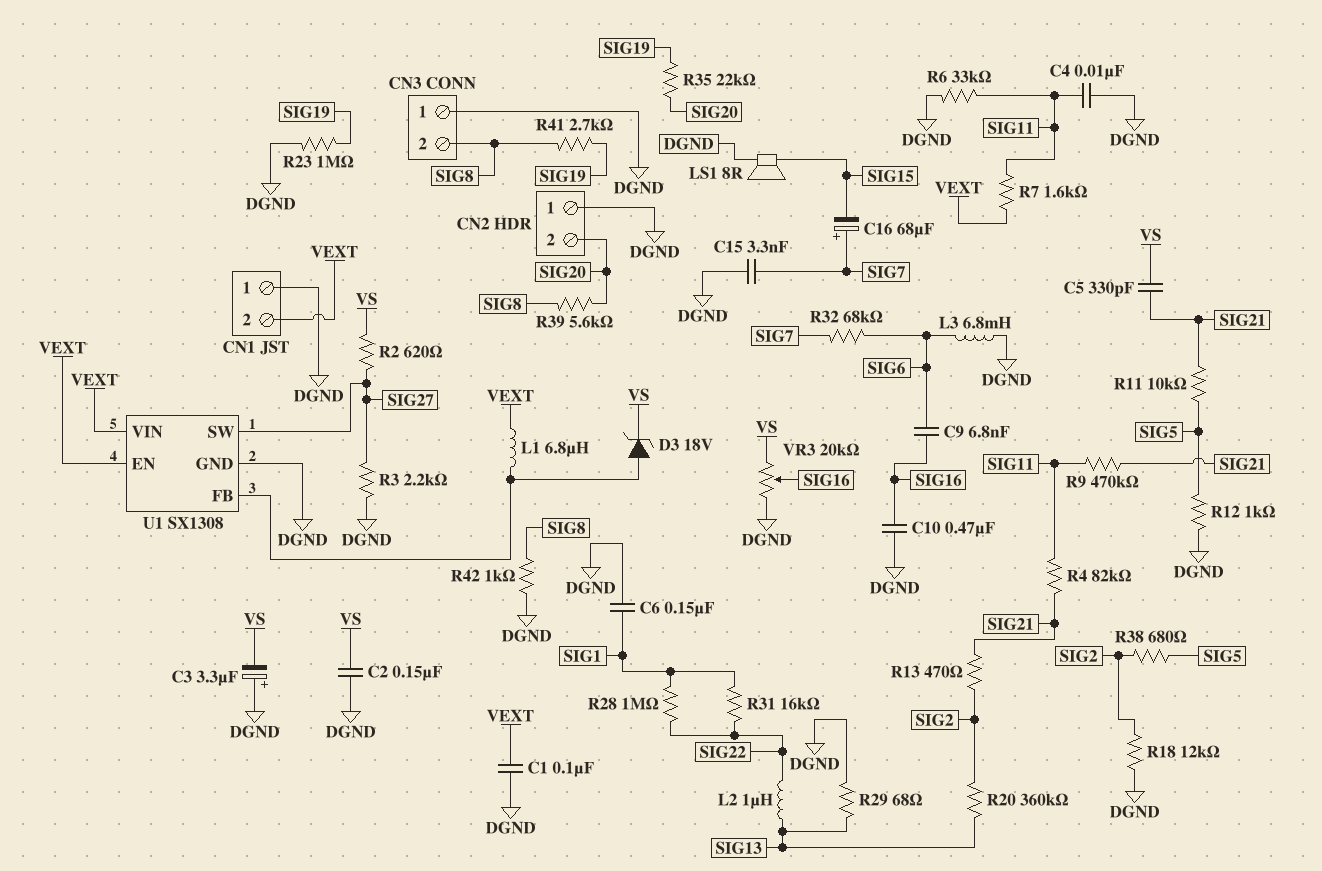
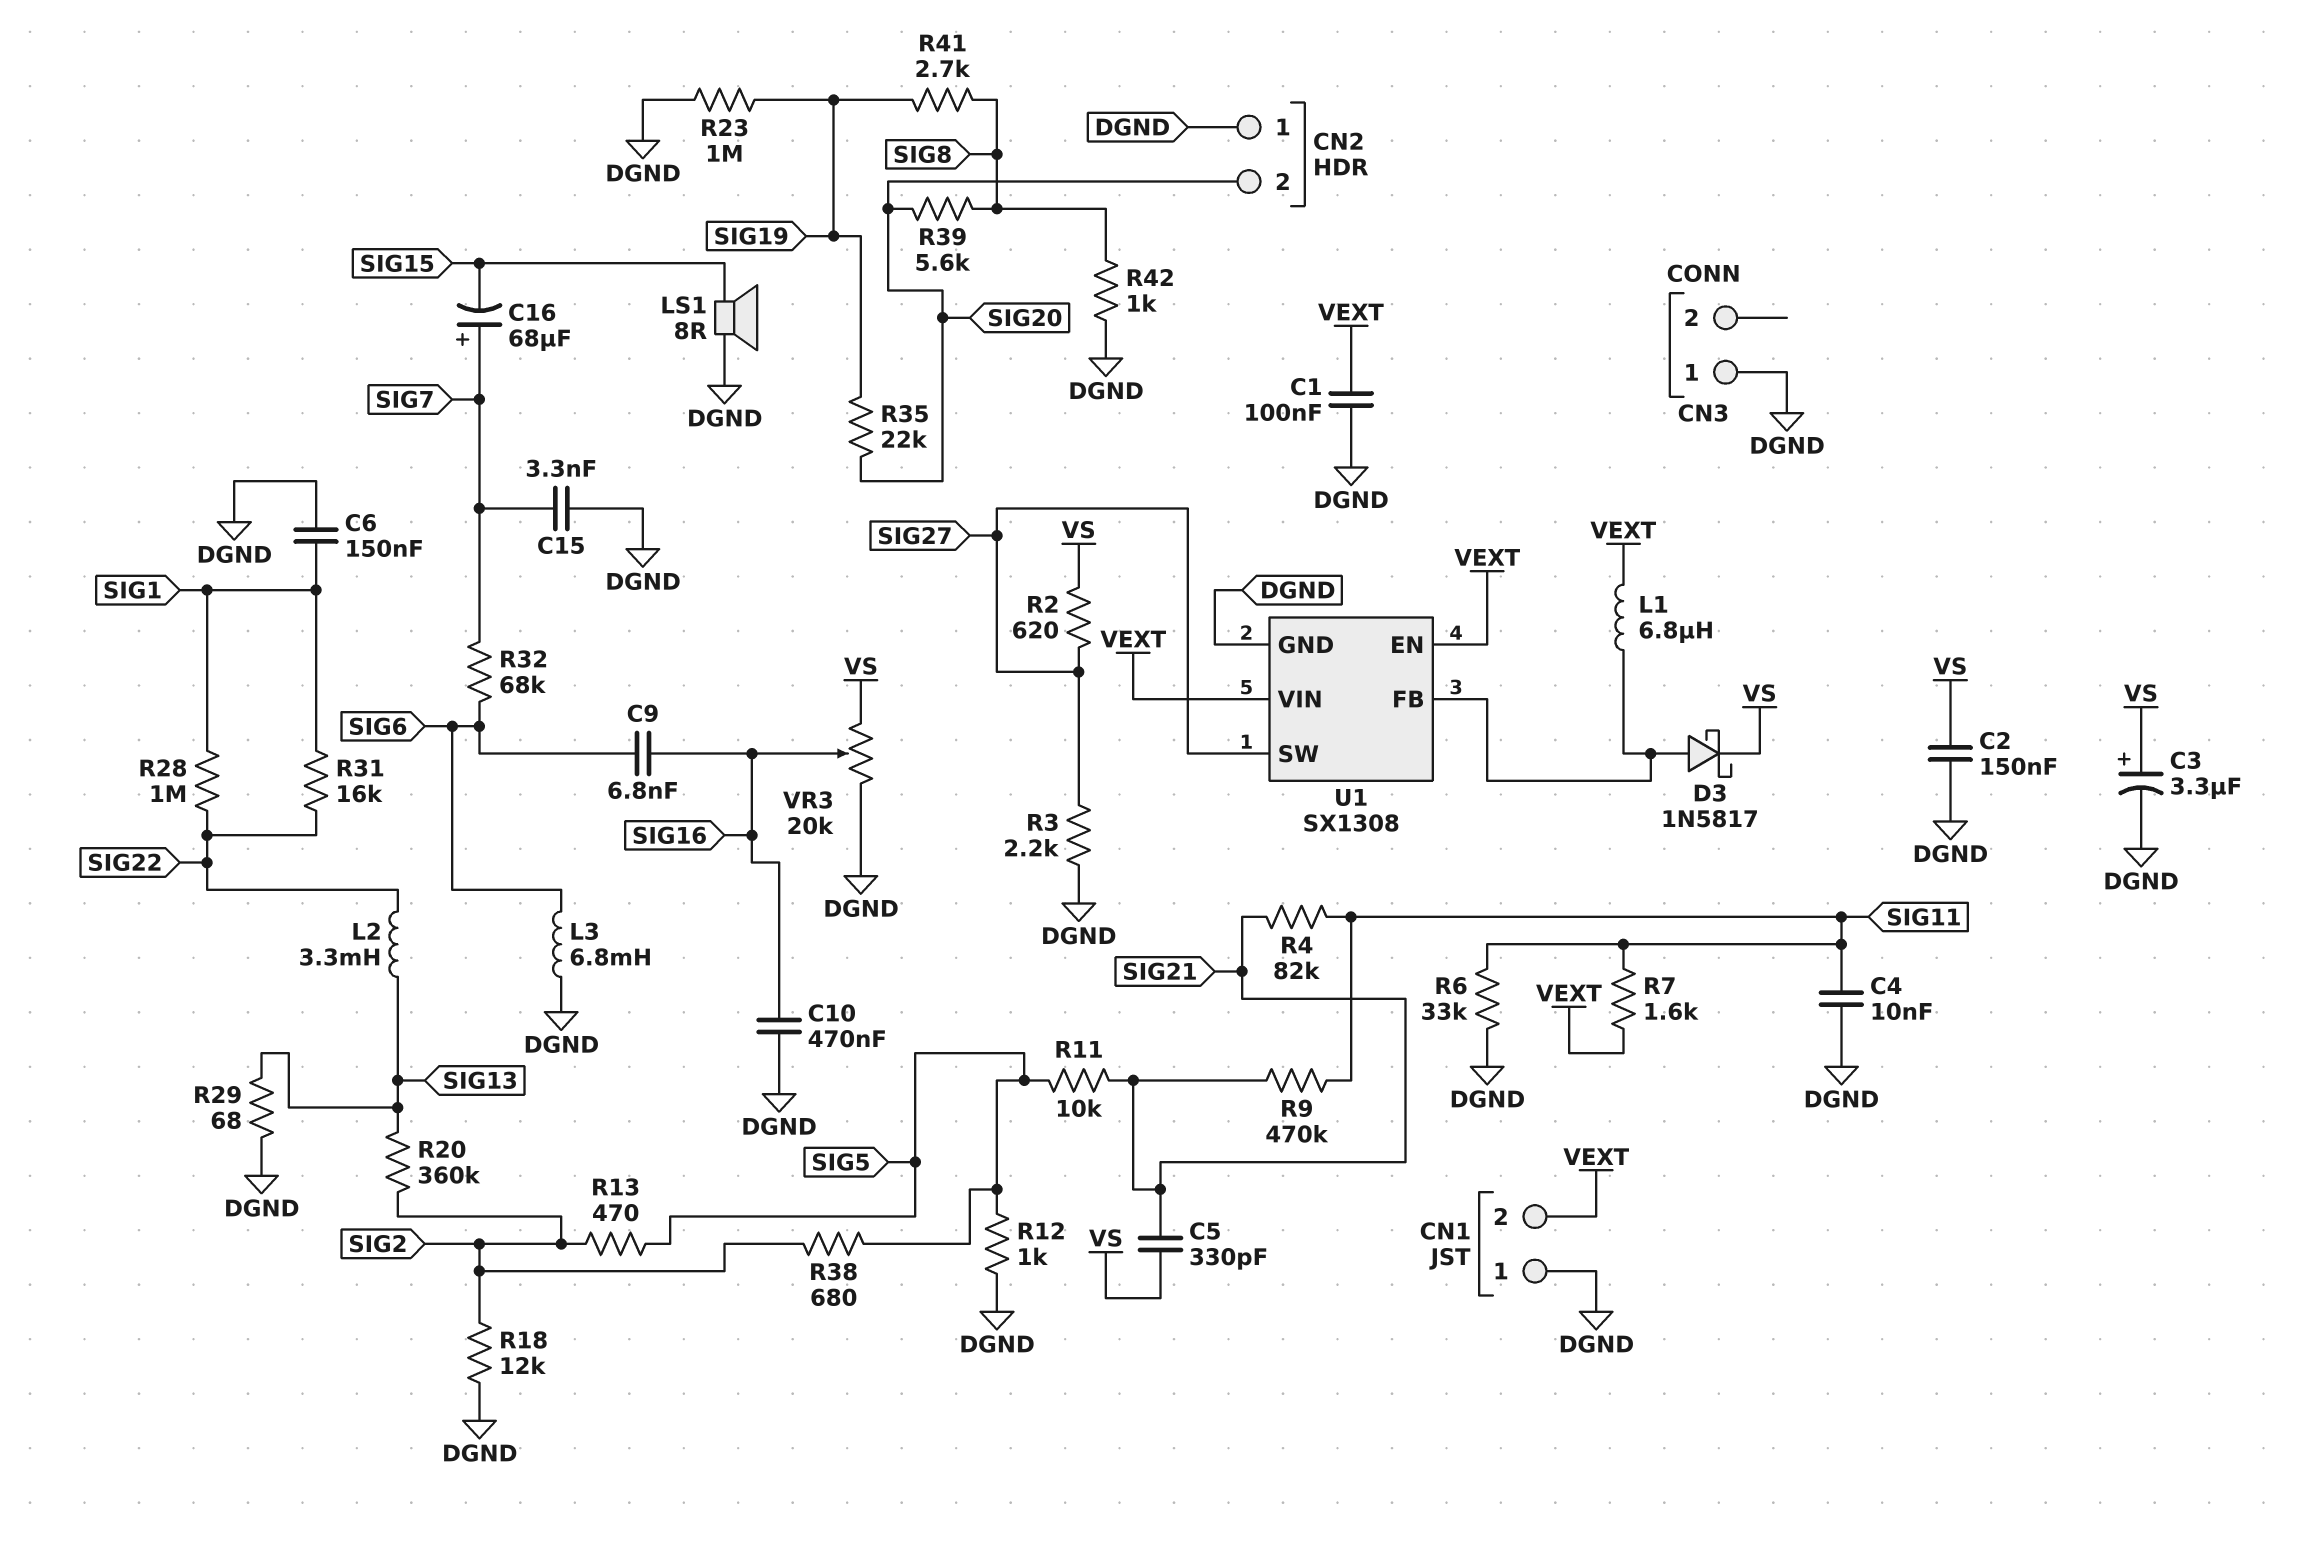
C3: 3.3uF (plus DGND, minus VS) -> 3.3uF (plus VS, minus DGND)
CN3 pin 2: SIG8 -> none
D3: zener 18V (A U1/FB, K VS) -> schottky 1N5817 (A U1/FB, K VS)
L2: 1uH (SIG13, SIG22) -> 3.3mH (SIG13, SIG22)
R13: 470 (SIG2, SIG21) -> 470 (SIG2, SIG5)

